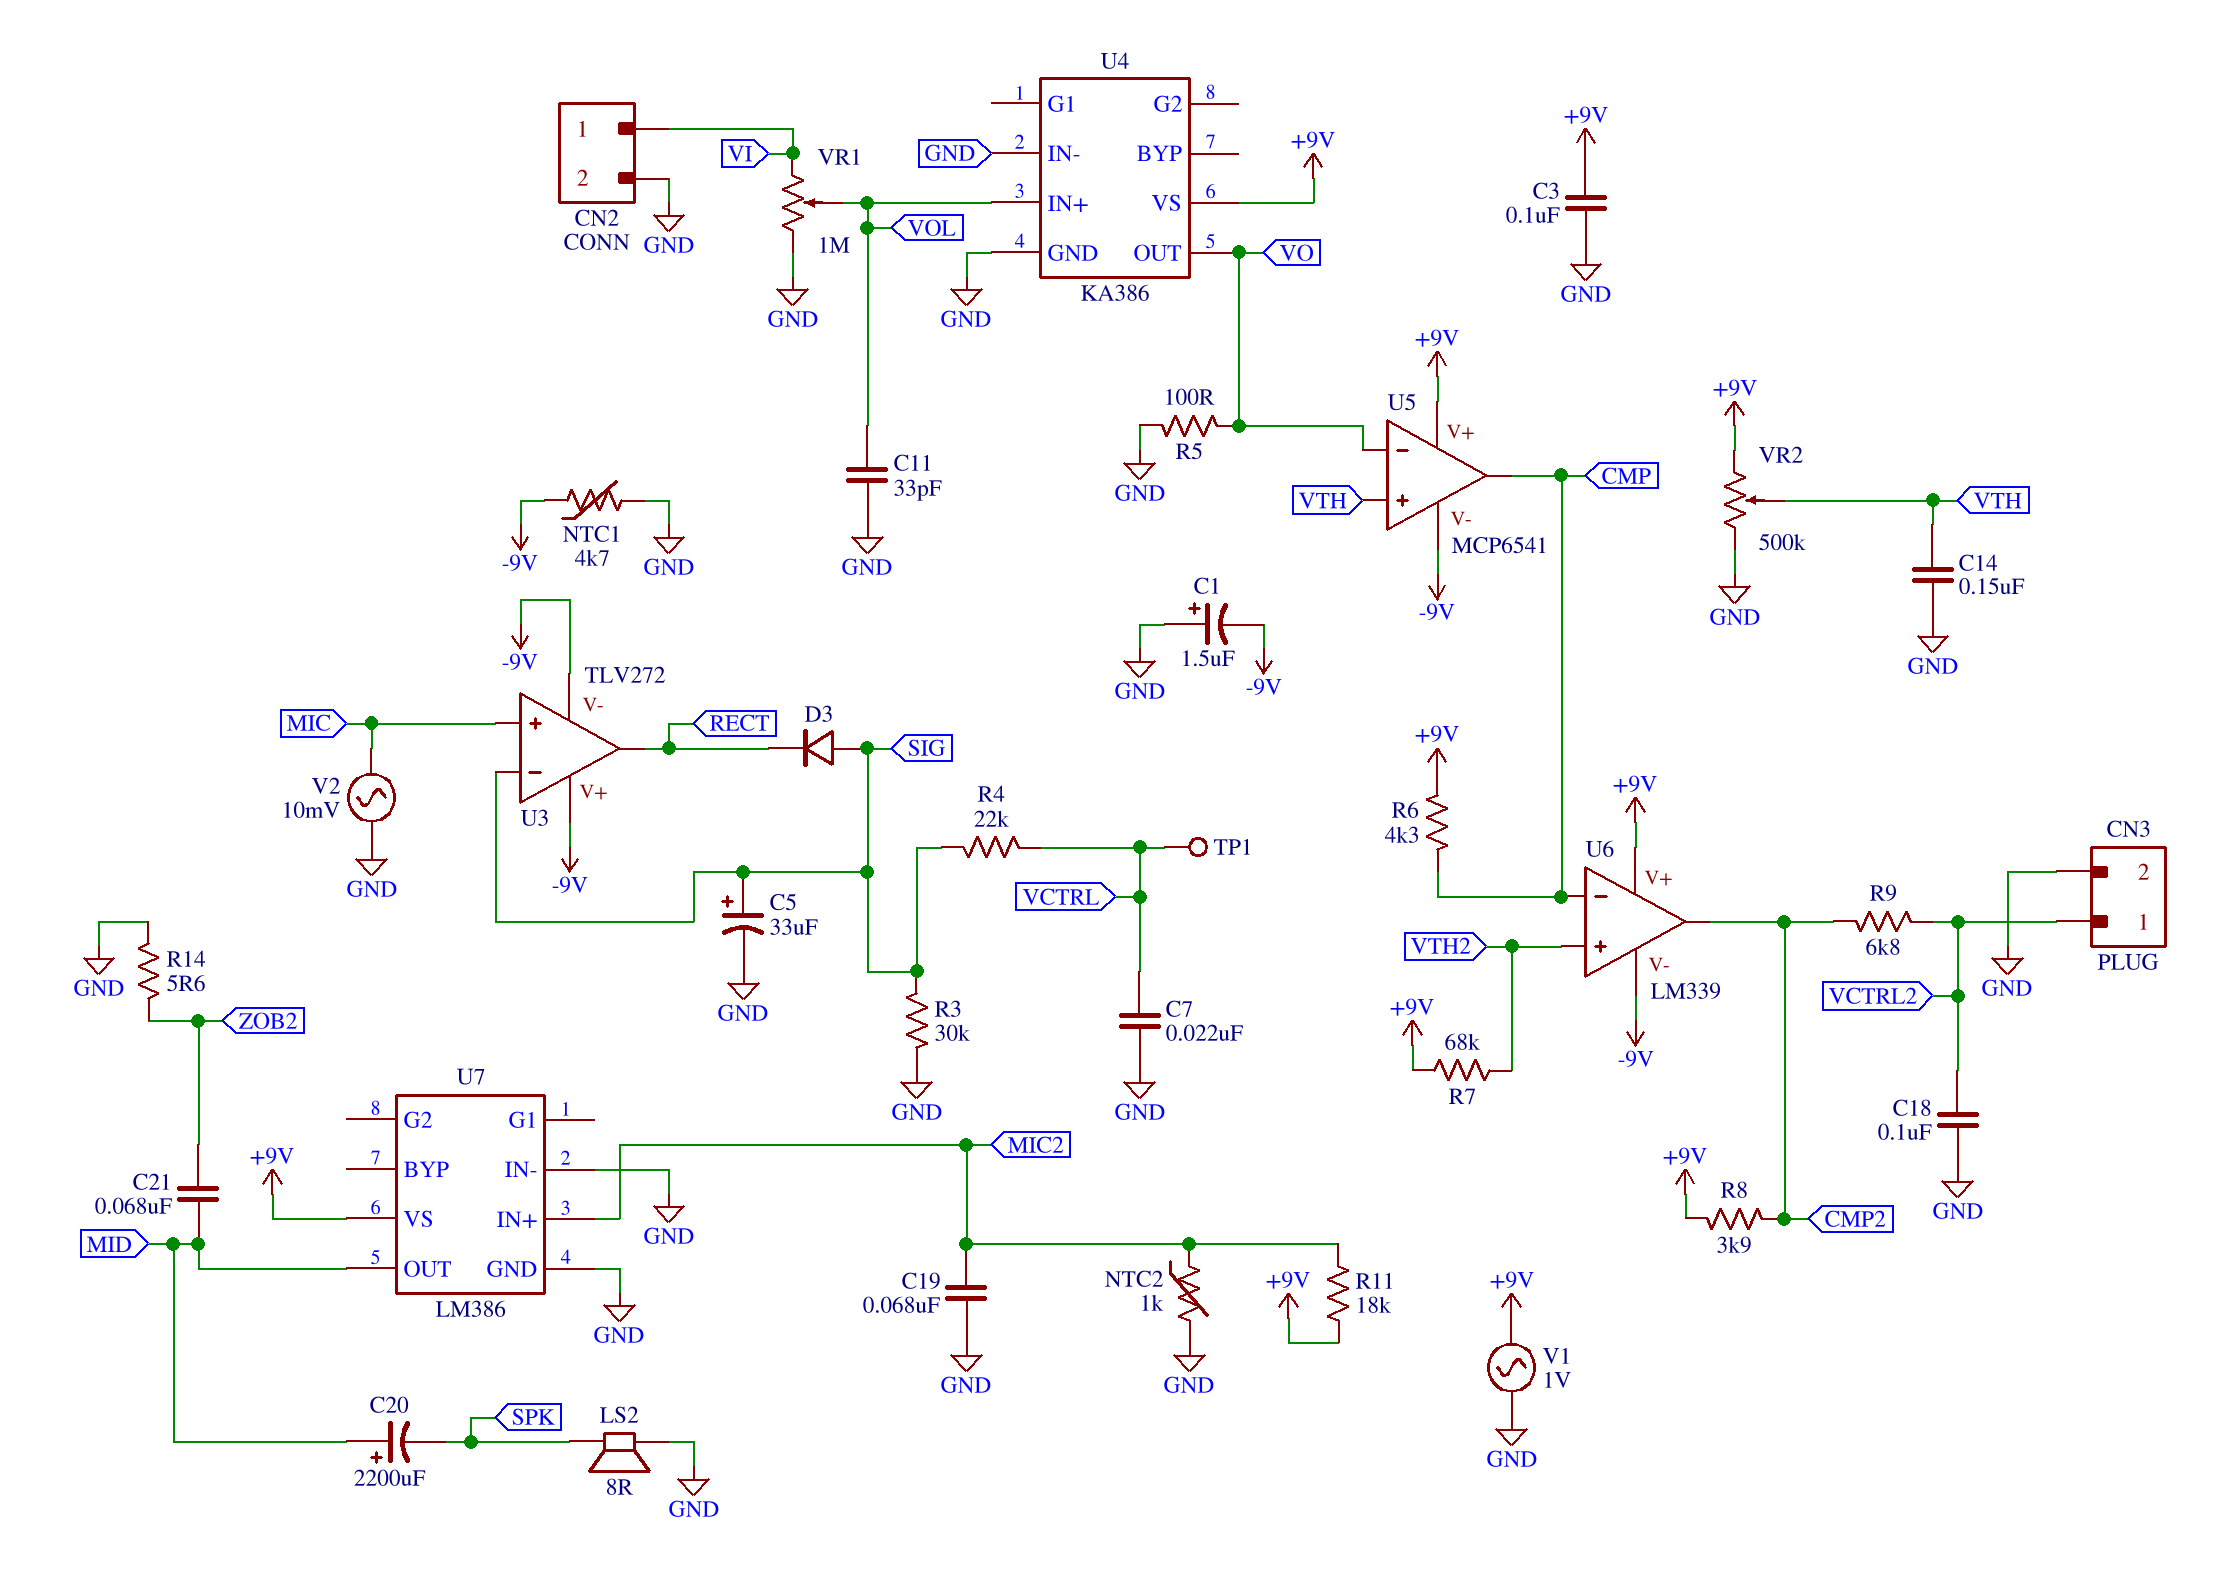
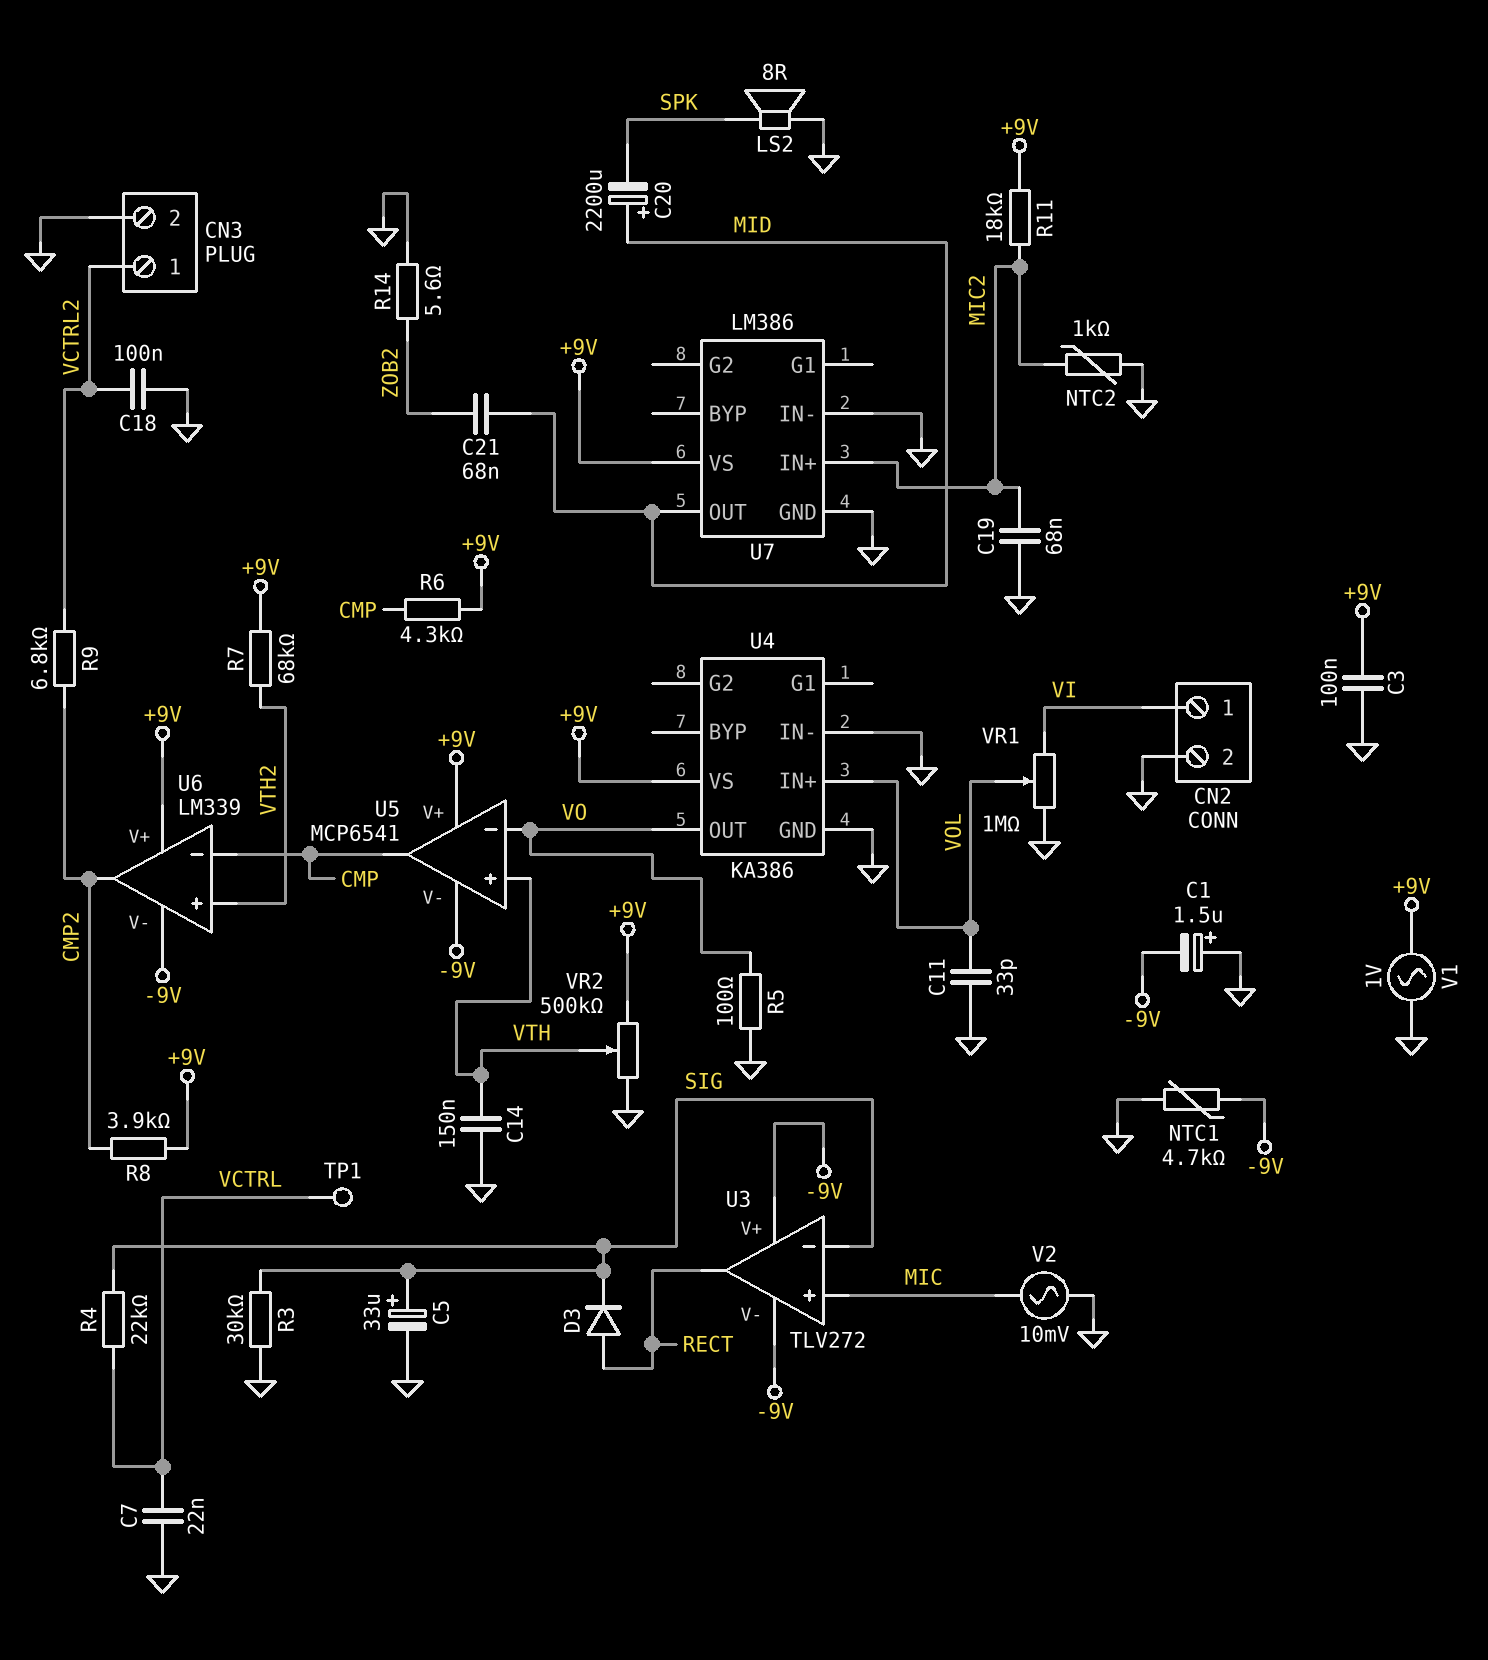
D3: diode (A SIG, K RECT) -> diode (A RECT, K SIG)

